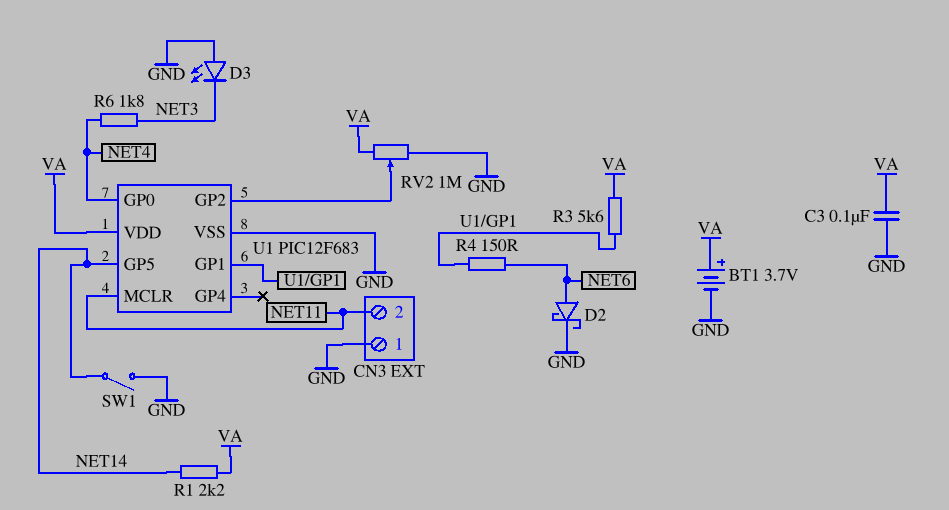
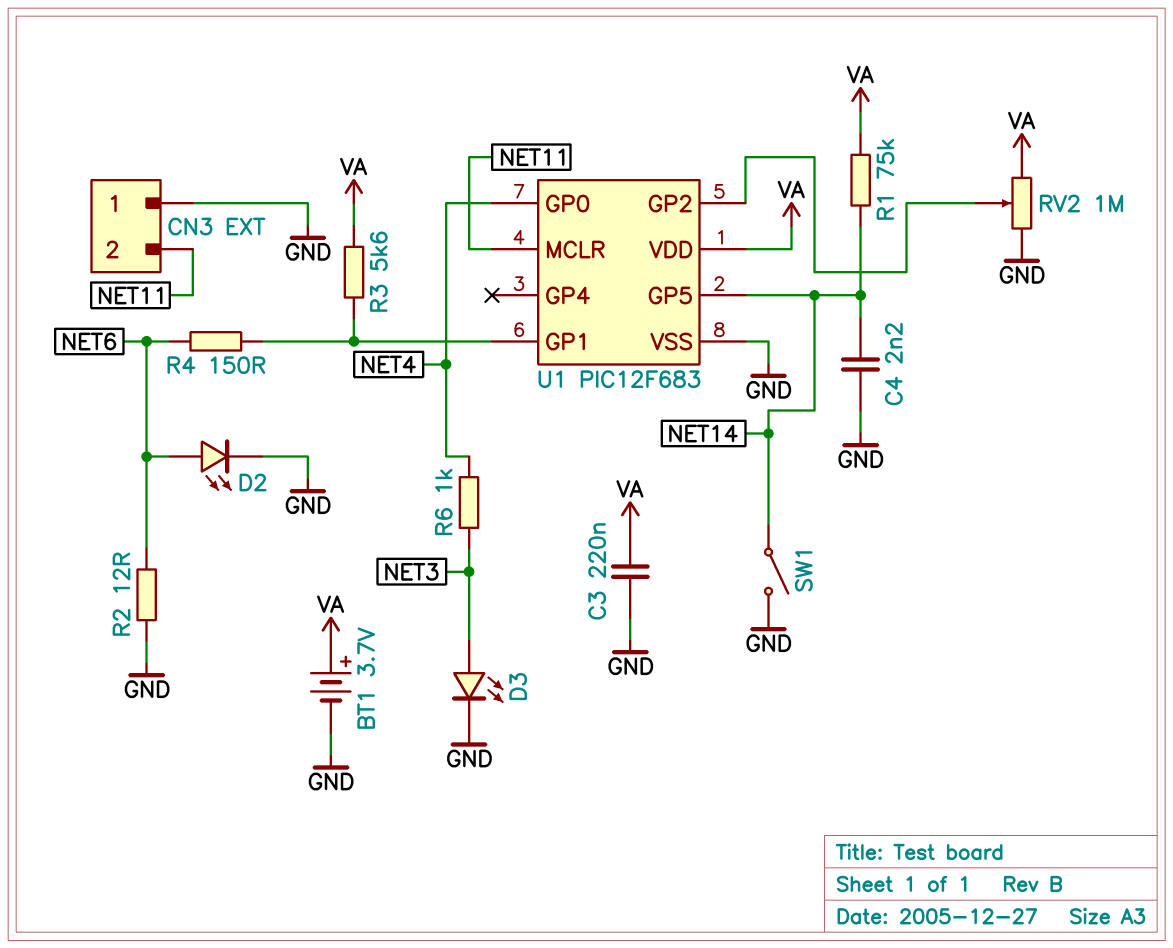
C3: 100nF (GND, VA) -> 220nF (GND, VA)
C4: none -> 2.2nF (GND, NET14)
D2: schottky (A NET6, K GND) -> LED (A NET6, K GND)
D3: LED (A GND, K NET3) -> LED (A NET3, K GND)
R1: 2.2k (NET14, VA) -> 75k (NET14, VA)
R2: none -> 12 (GND, NET6)
R6: 1.8k (NET3, NET4) -> 1k (NET3, NET4)

